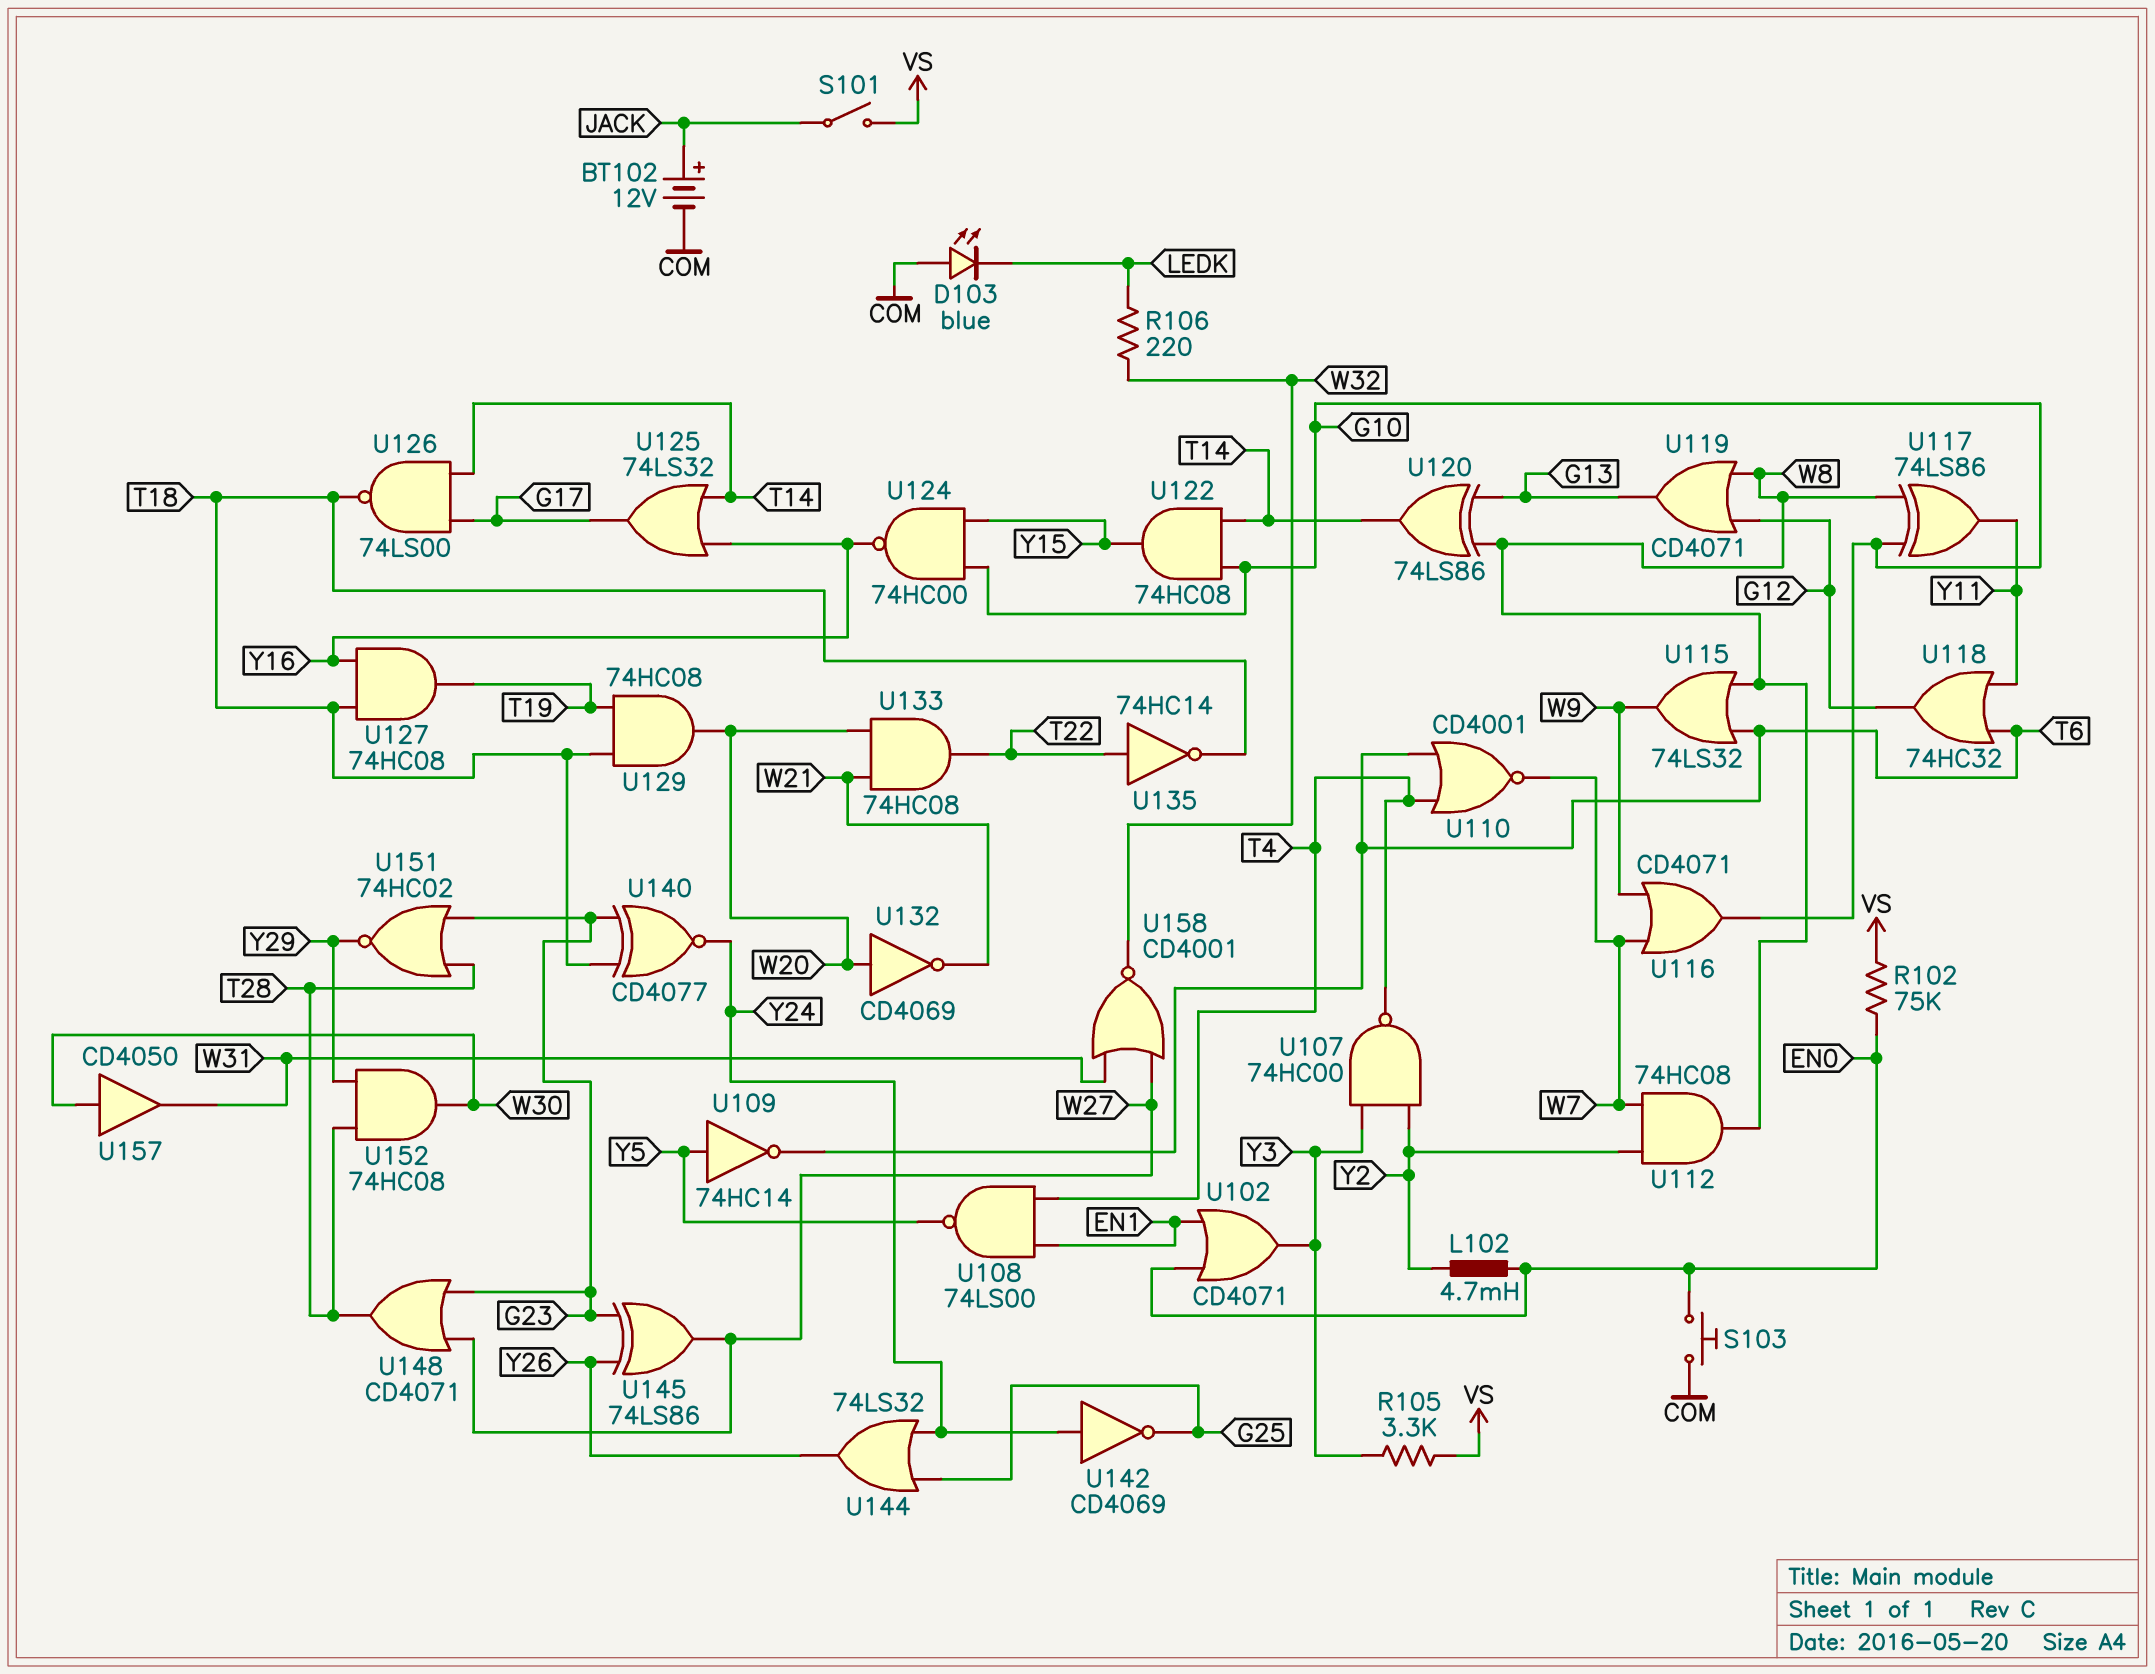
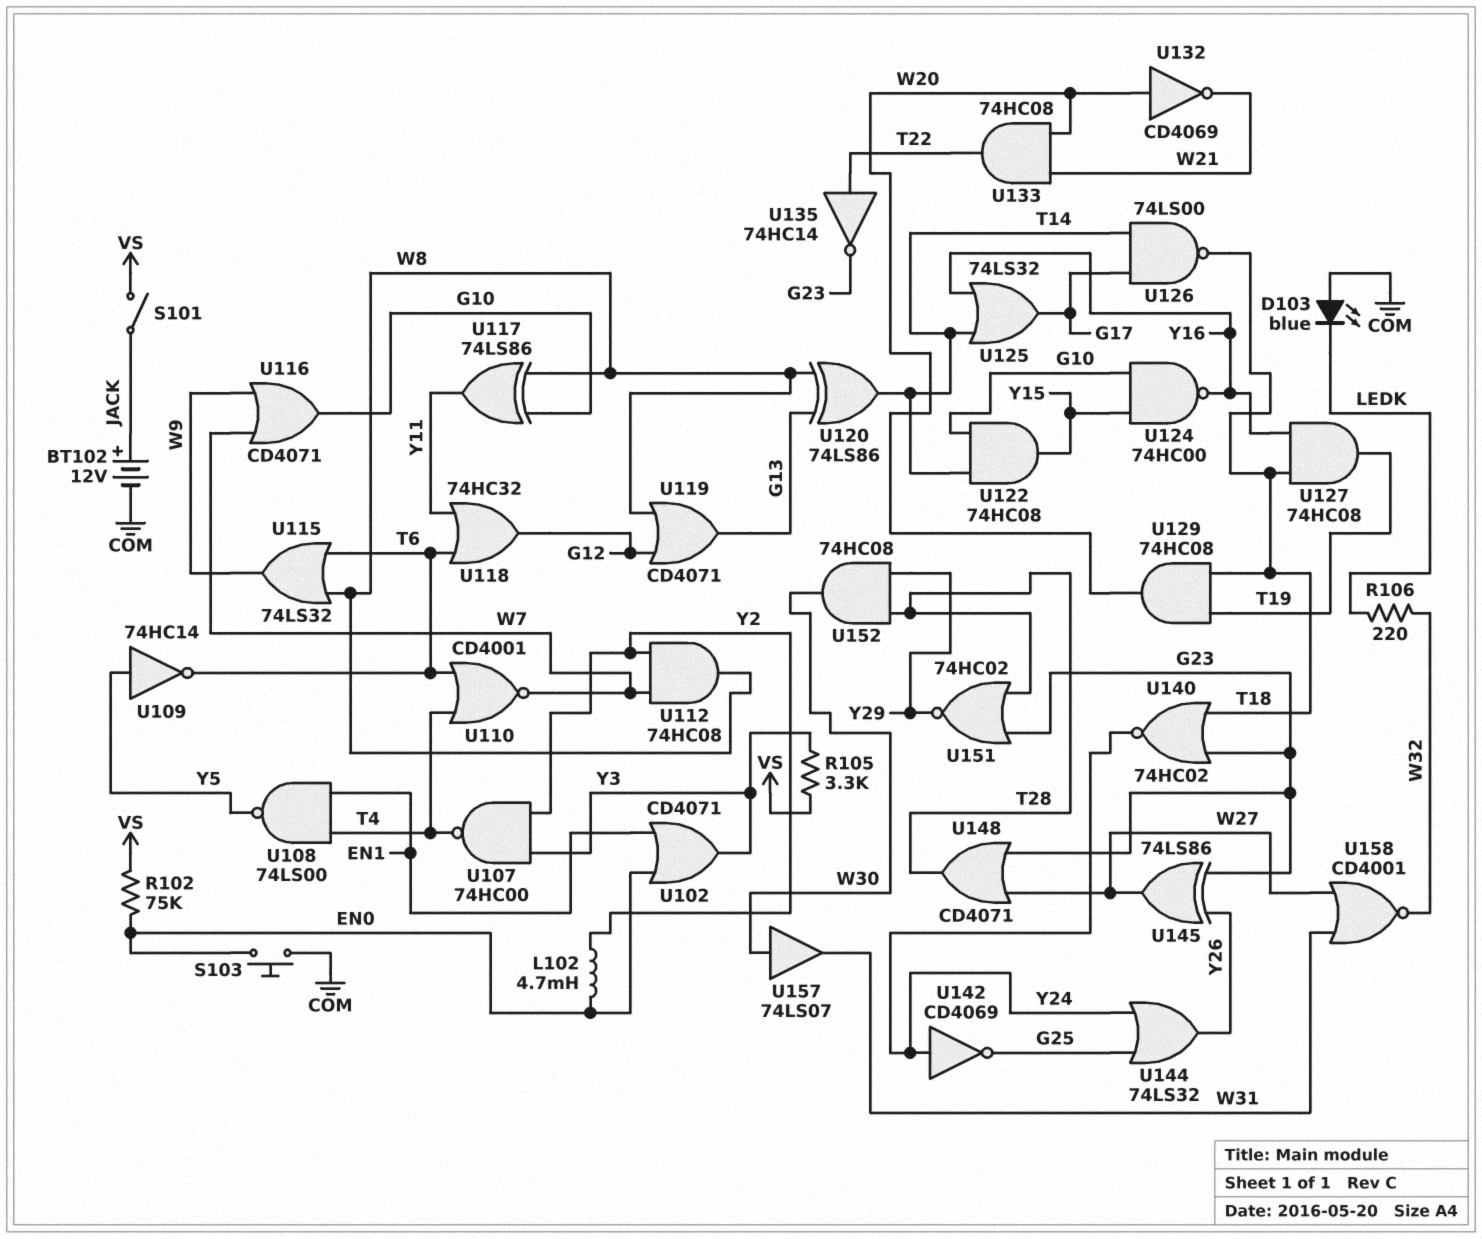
U135: NOT 74HC14 (in T22, out T18) -> NOT 74HC14 (in T22, out G23)
U140: XNOR CD4077 (in G23, in T18, out Y24) -> NOR 74HC02 (in G23, in T18, out Y24)
U157: buffer CD4050 (in W30, out W31) -> buffer 74LS07 (in W30, out W31)

